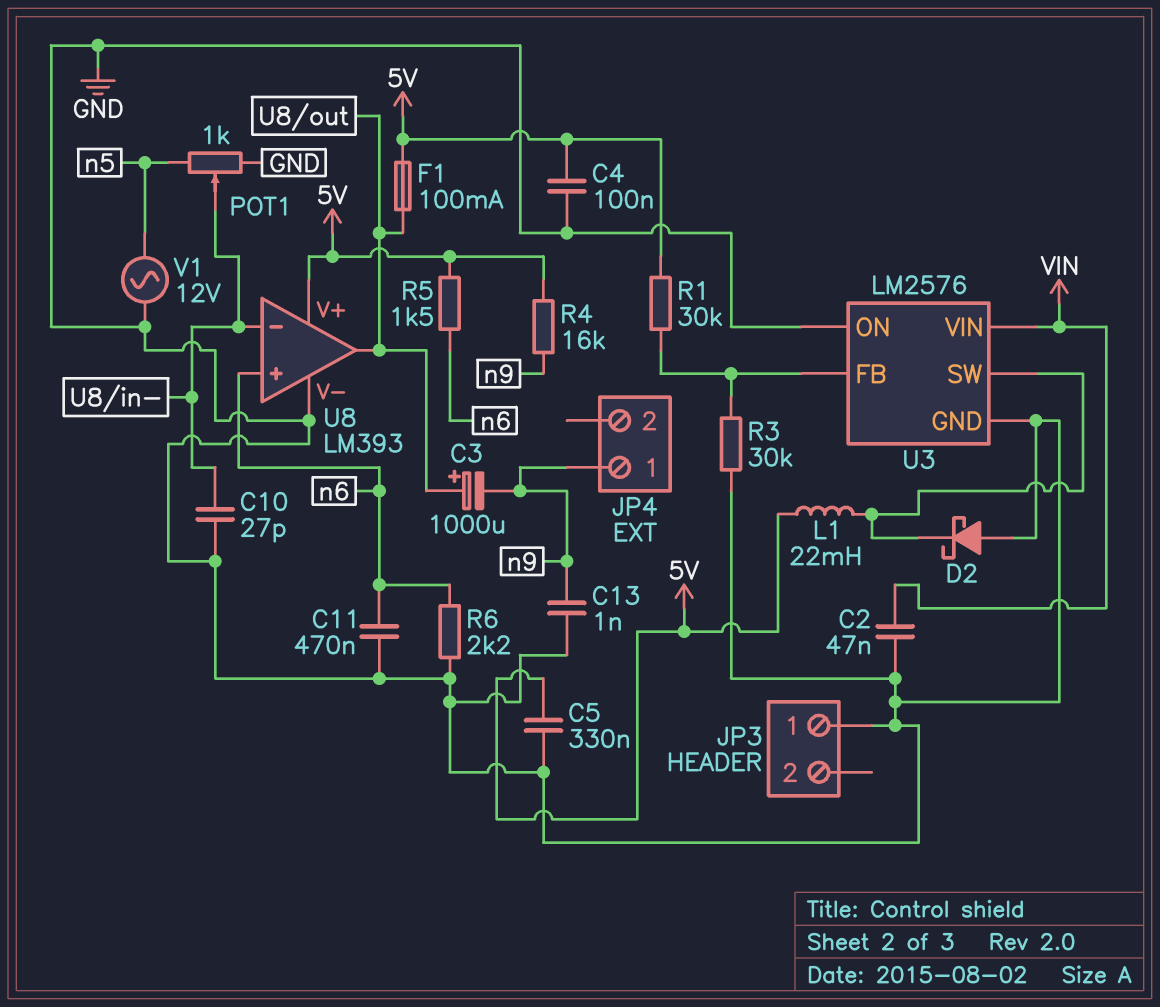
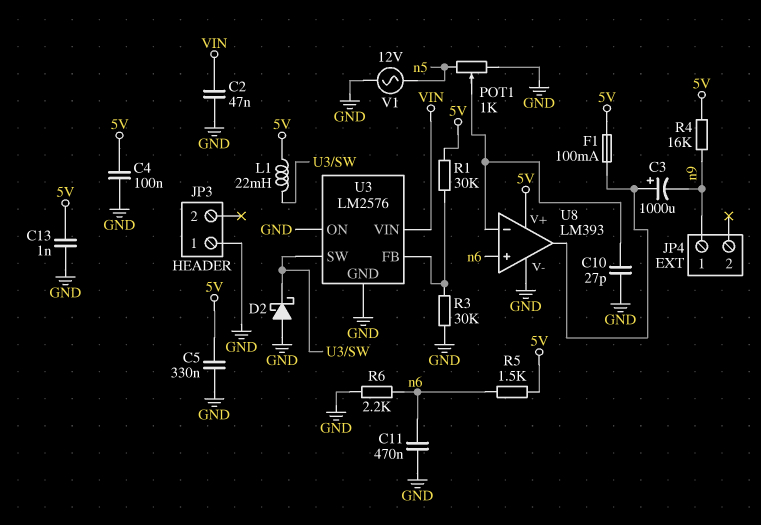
C13: 1nF (GND, n9) -> 1nF (5V, GND)

